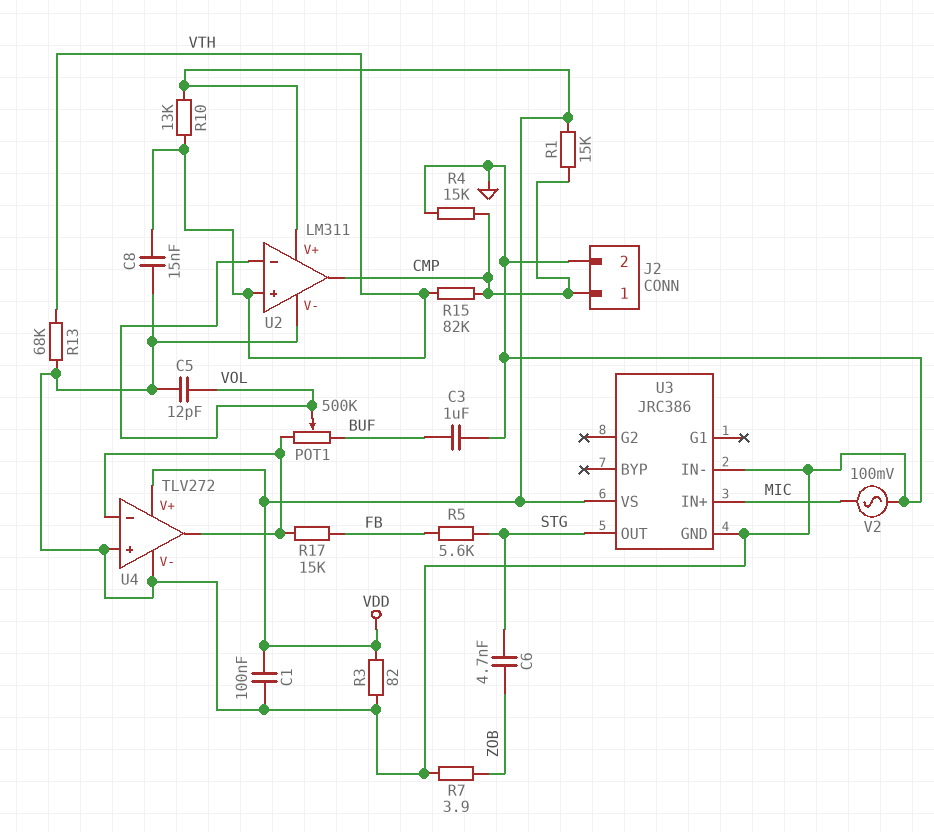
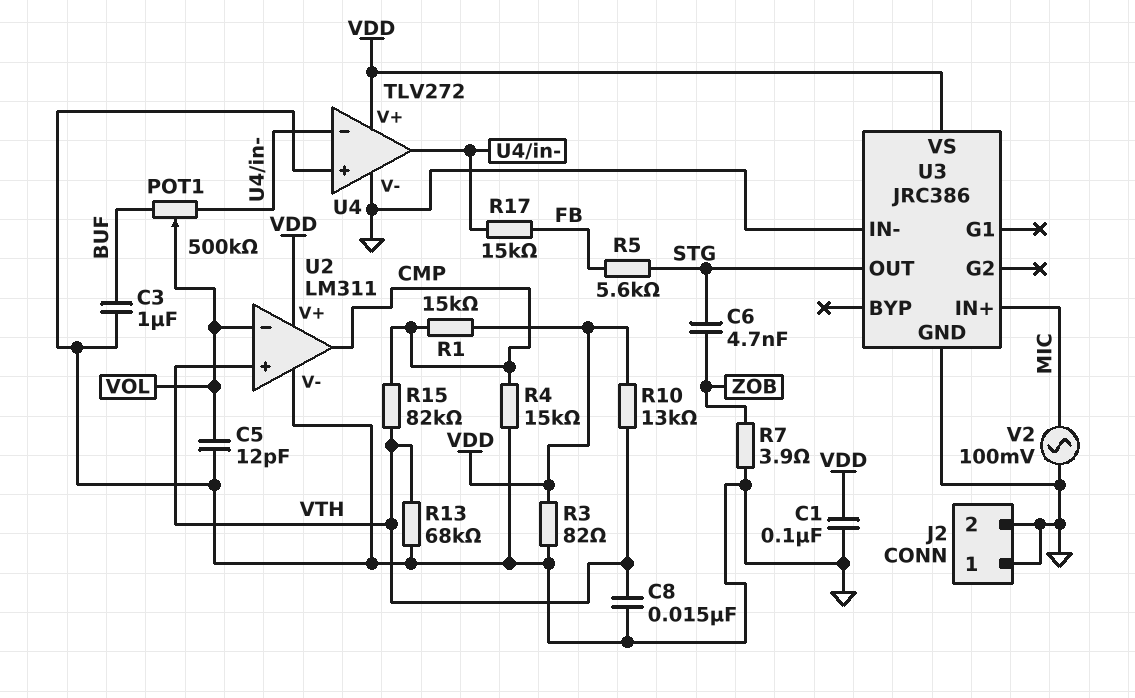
J2 pin 1: CMP -> GND

